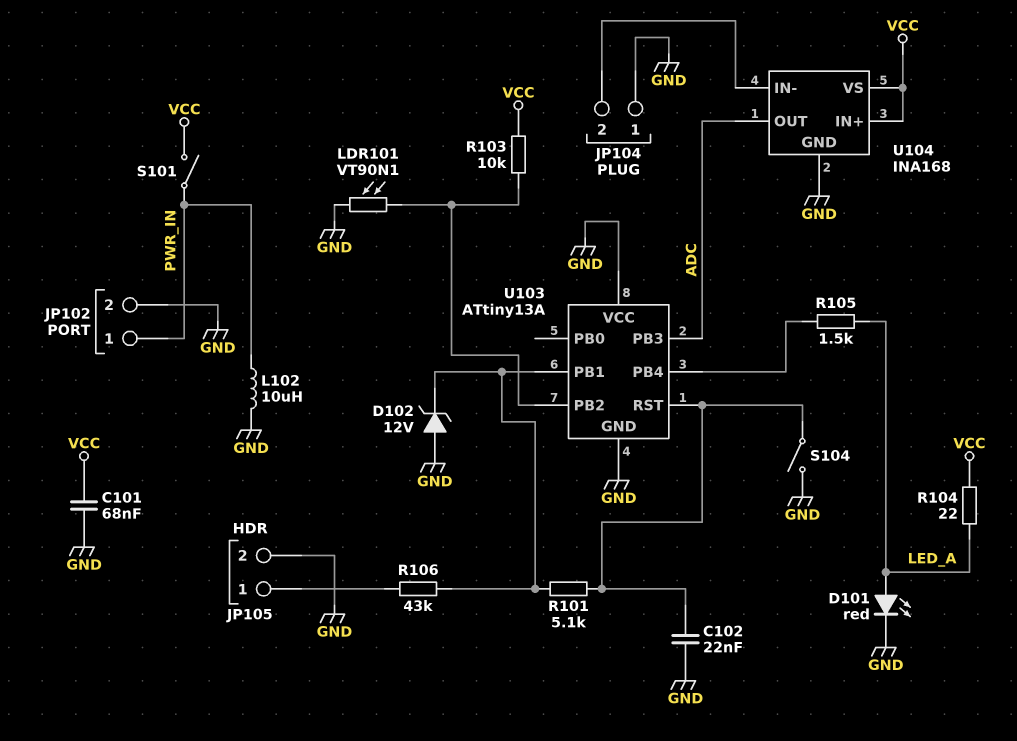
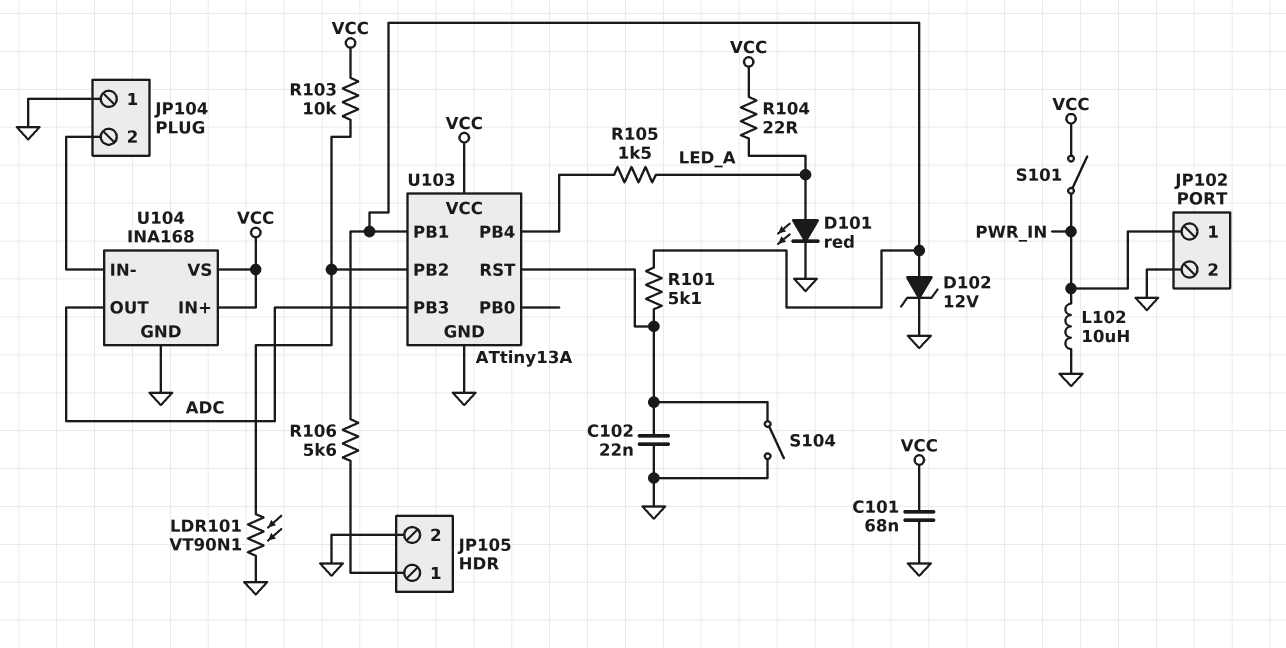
D102: zener 12V (A GND, K U103/PB1) -> zener 12V (A U103/PB1, K GND)
R106: 43k (JP105/1, U103/PB1) -> 5.6k (JP105/1, U103/PB1)
U103 pin VCC: GND -> VCC

